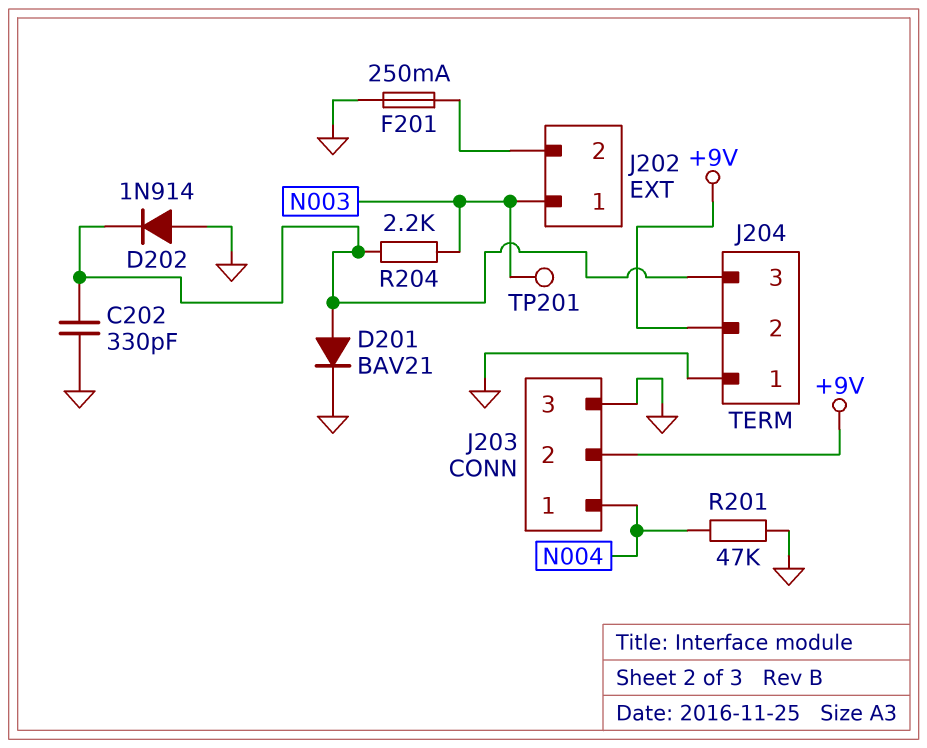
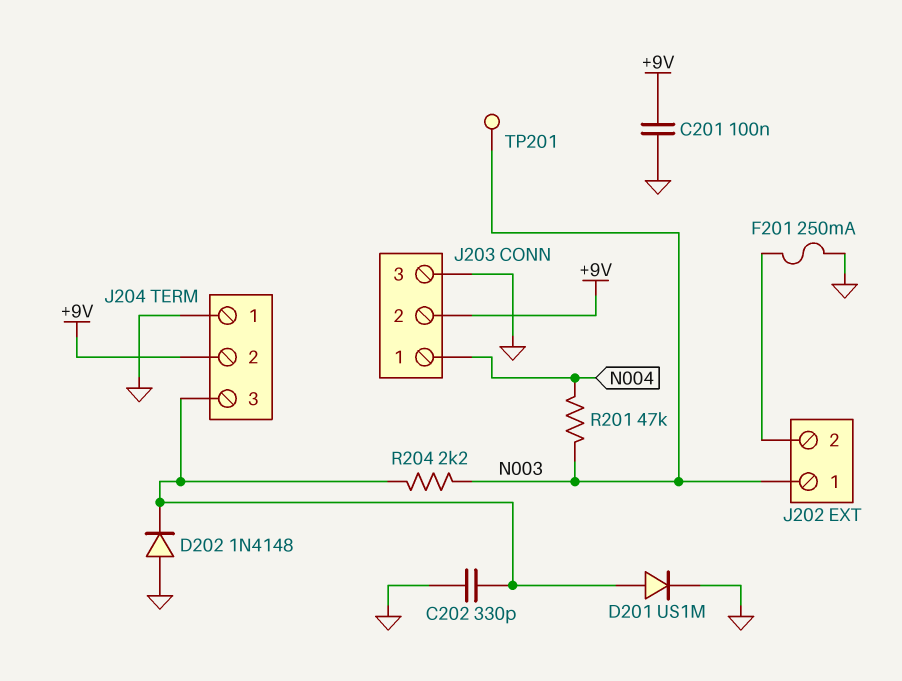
C201: none -> 100nF (+9V, GND)
D201: diode BAV21 (A J204/3, K GND) -> diode US1M (A J204/3, K GND)
D202: diode 1N914 (A GND, K J204/3) -> diode 1N4148 (A GND, K J204/3)
R201: 47k (GND, N004) -> 47k (N003, N004)

